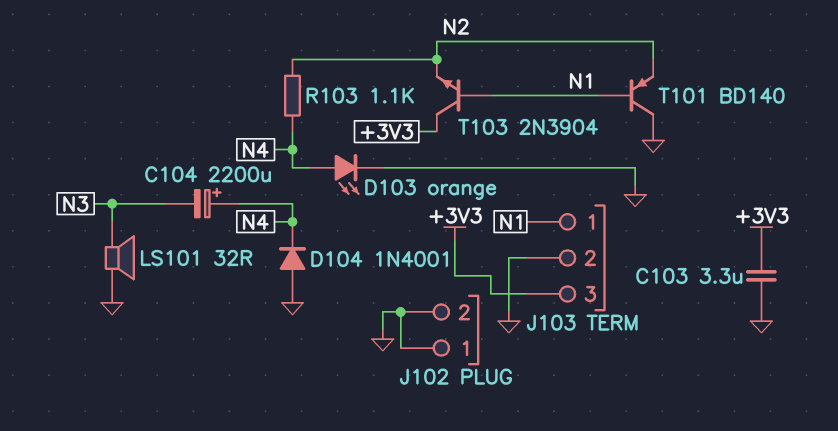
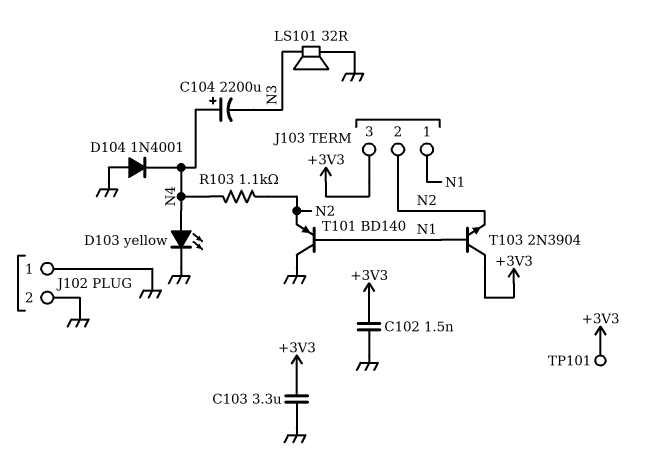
C102: none -> 1.5nF (+3V3, GND)
D103: LED orange (A N4, K GND) -> LED yellow (A N4, K GND)
J103 pin 2: GND -> N2
TP101: none -> test point (+3V3)

